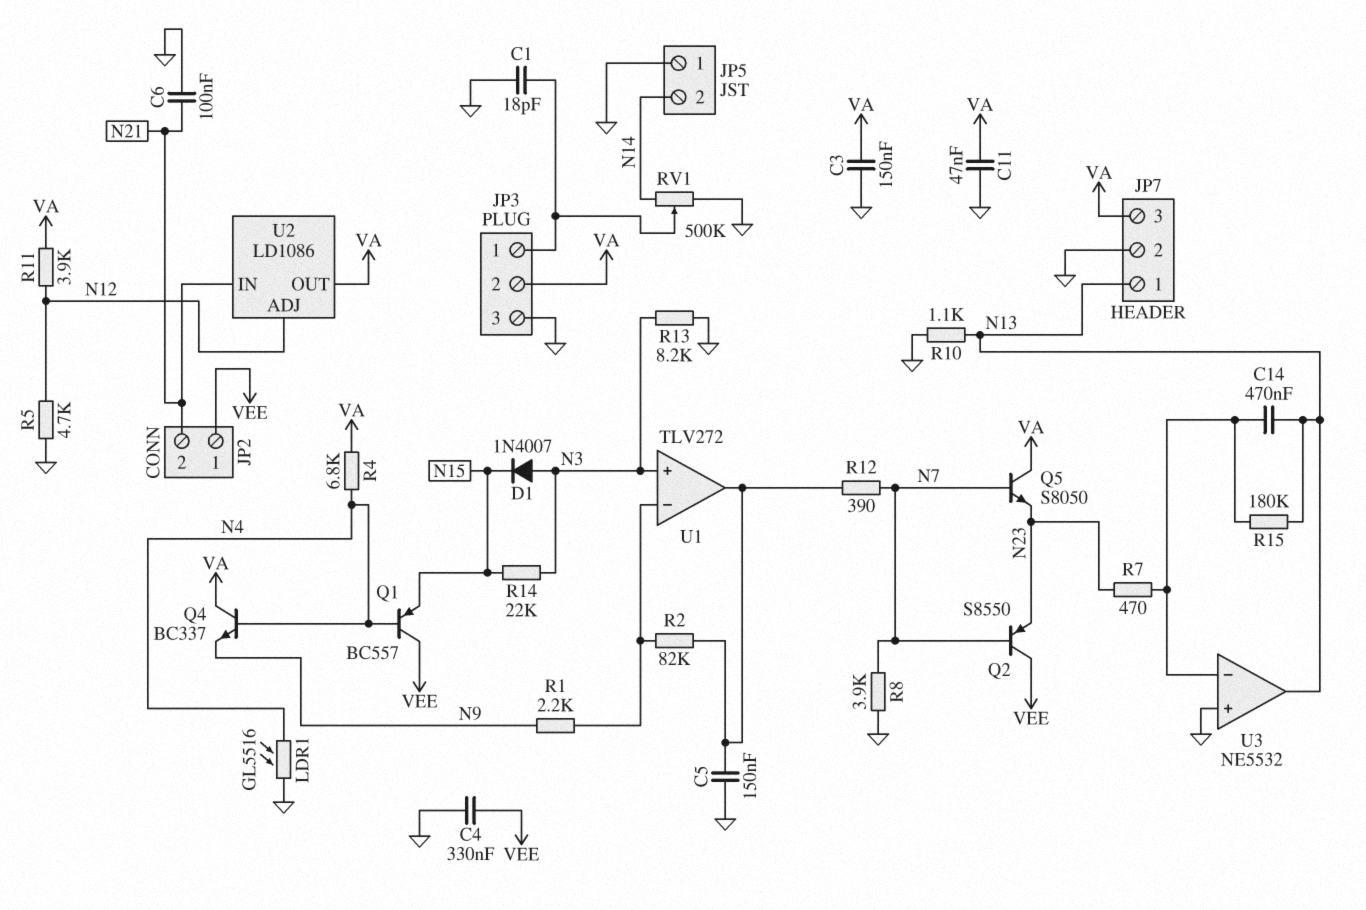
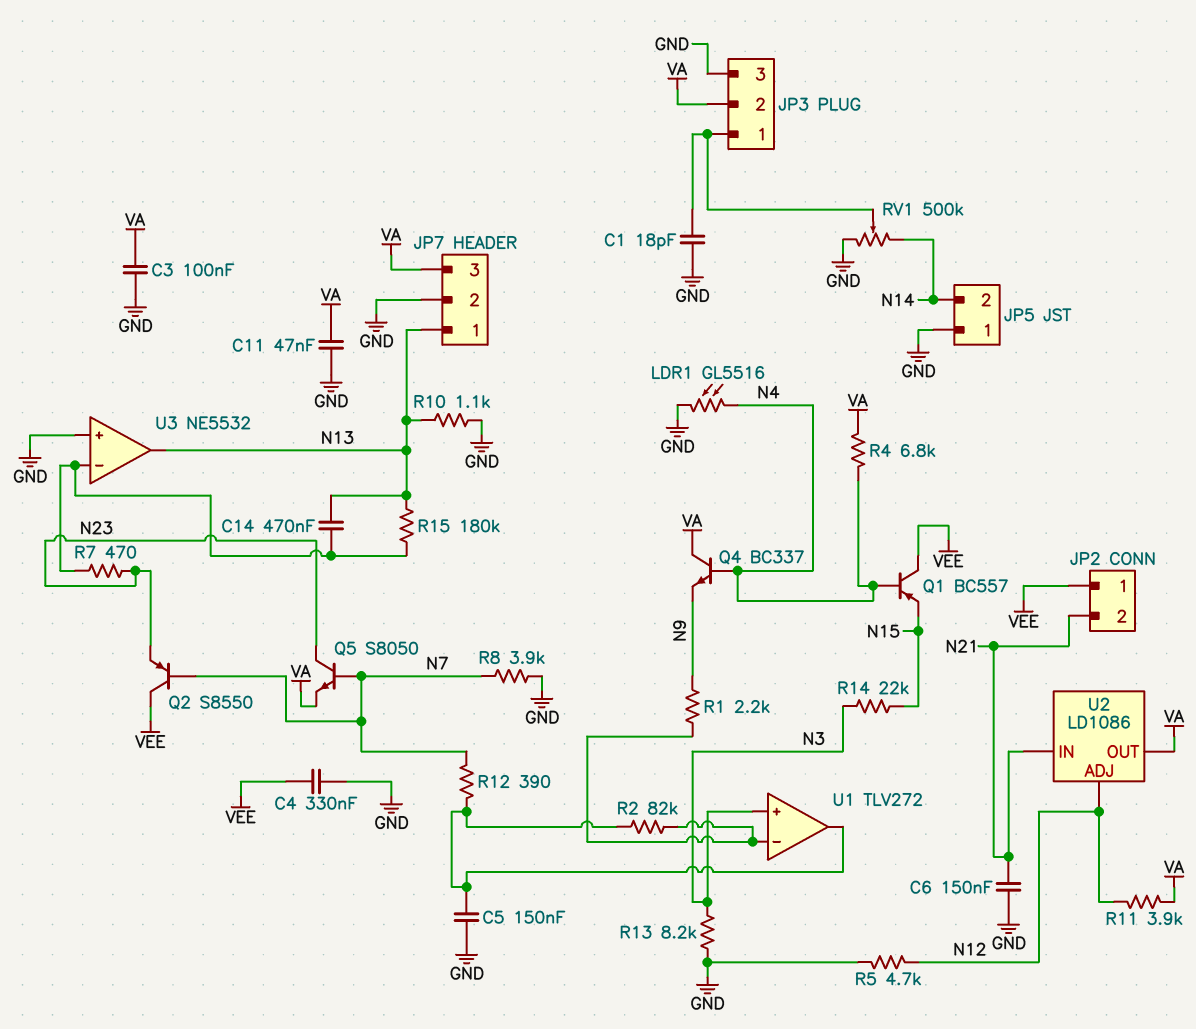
C3: 150nF (GND, VA) -> 100nF (GND, VA)
C6: 100nF (GND, N21) -> 150nF (GND, N21)
D1: diode 1N4007 (A N3, K N15) -> none
Q5: NPN S8050 (B N7, C VA, E N23) -> NPN S8050 (B N7, C N23, E VA)

